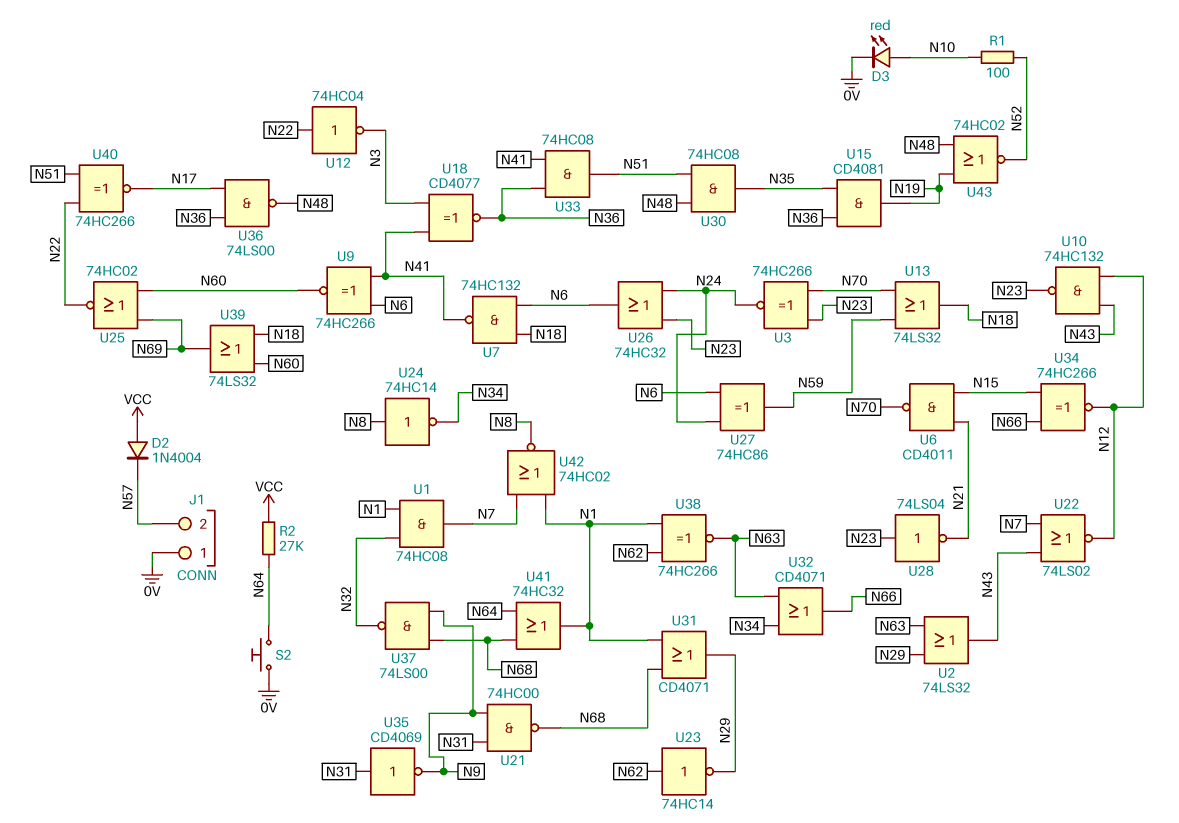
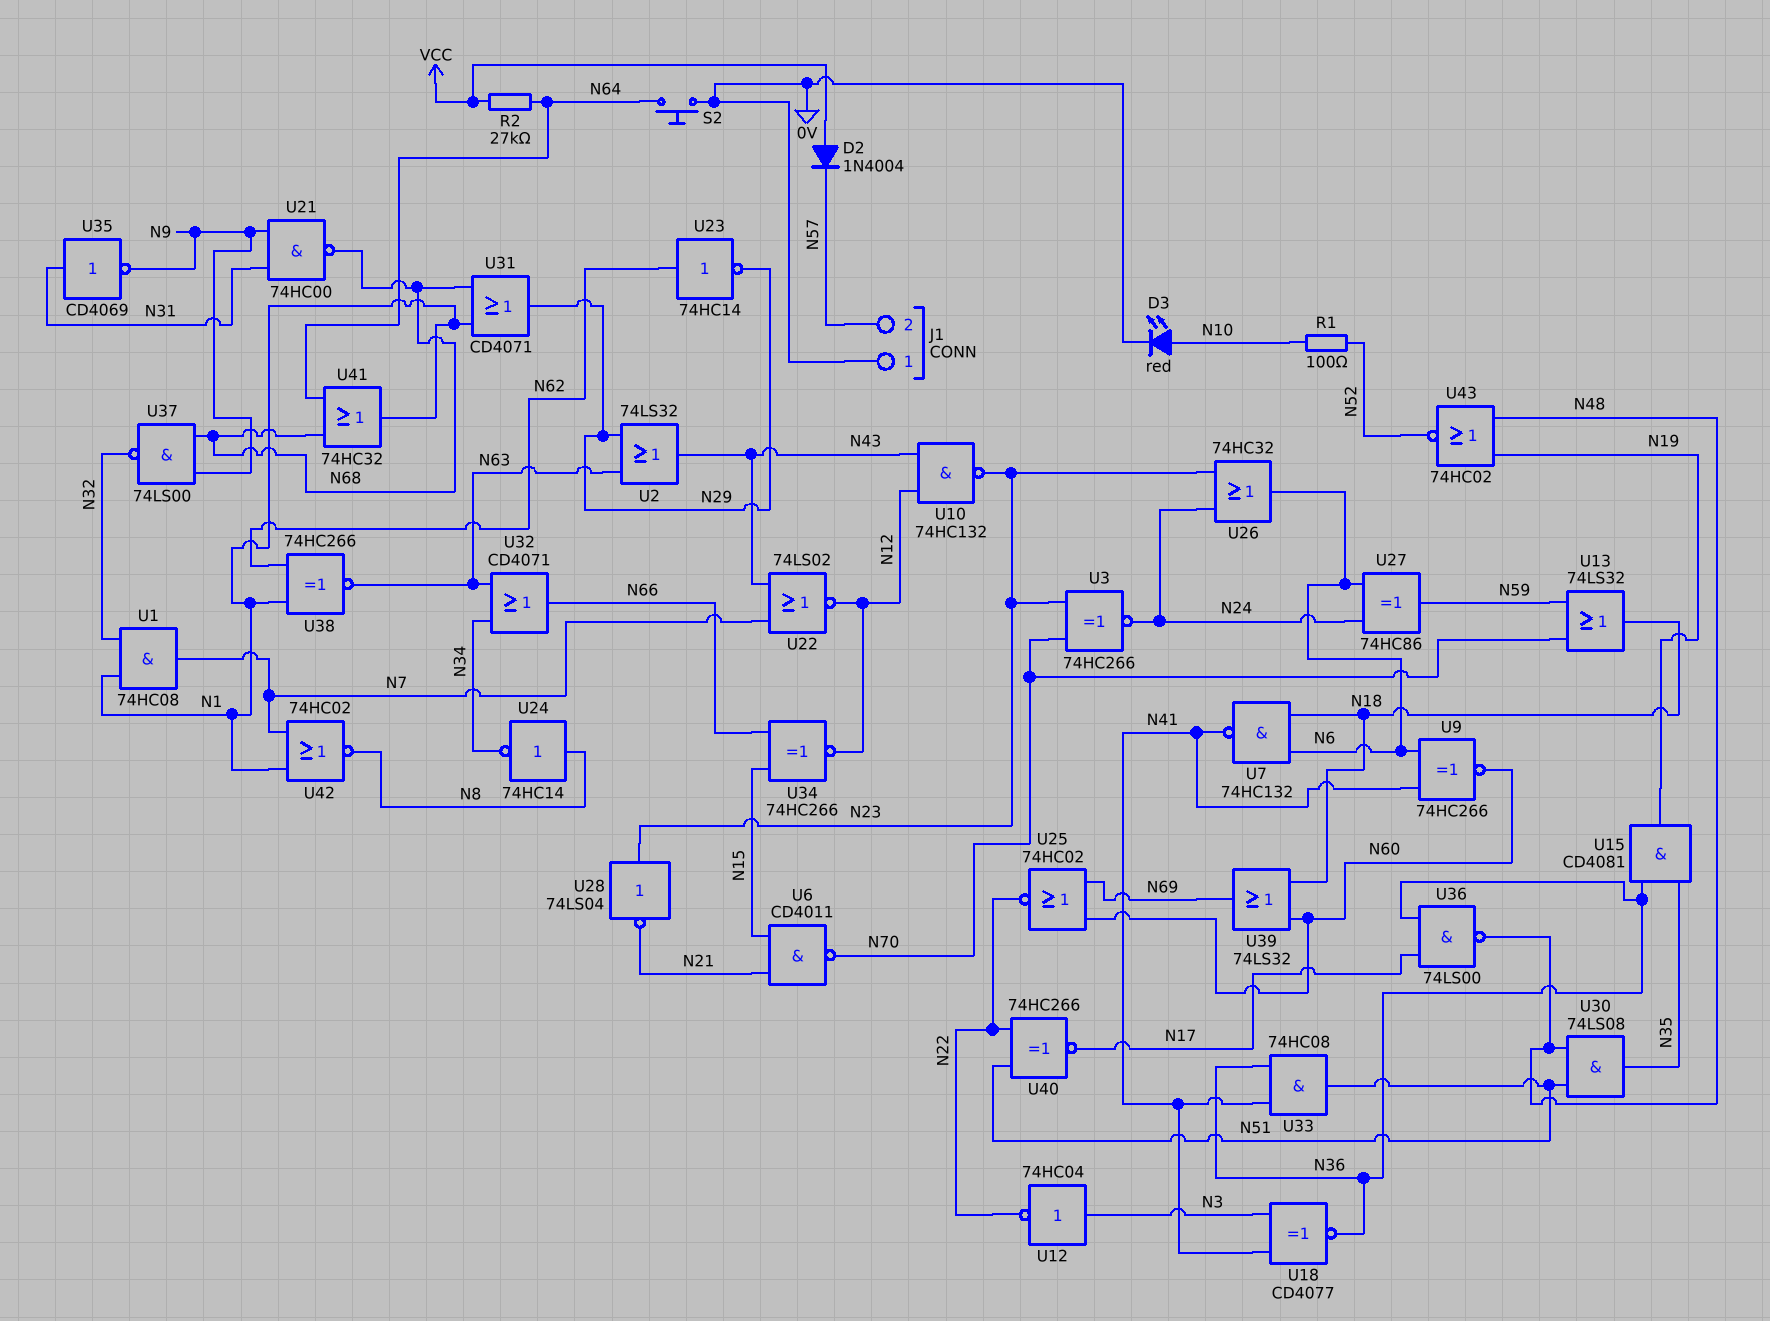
U12: NOT 74HC04 (in N22, out N3) -> NOT 74HC04 (in N3, out N22)
U30: AND 74HC08 (in N48, in N51, out N35) -> AND 74LS08 (in N48, in N51, out N35)

